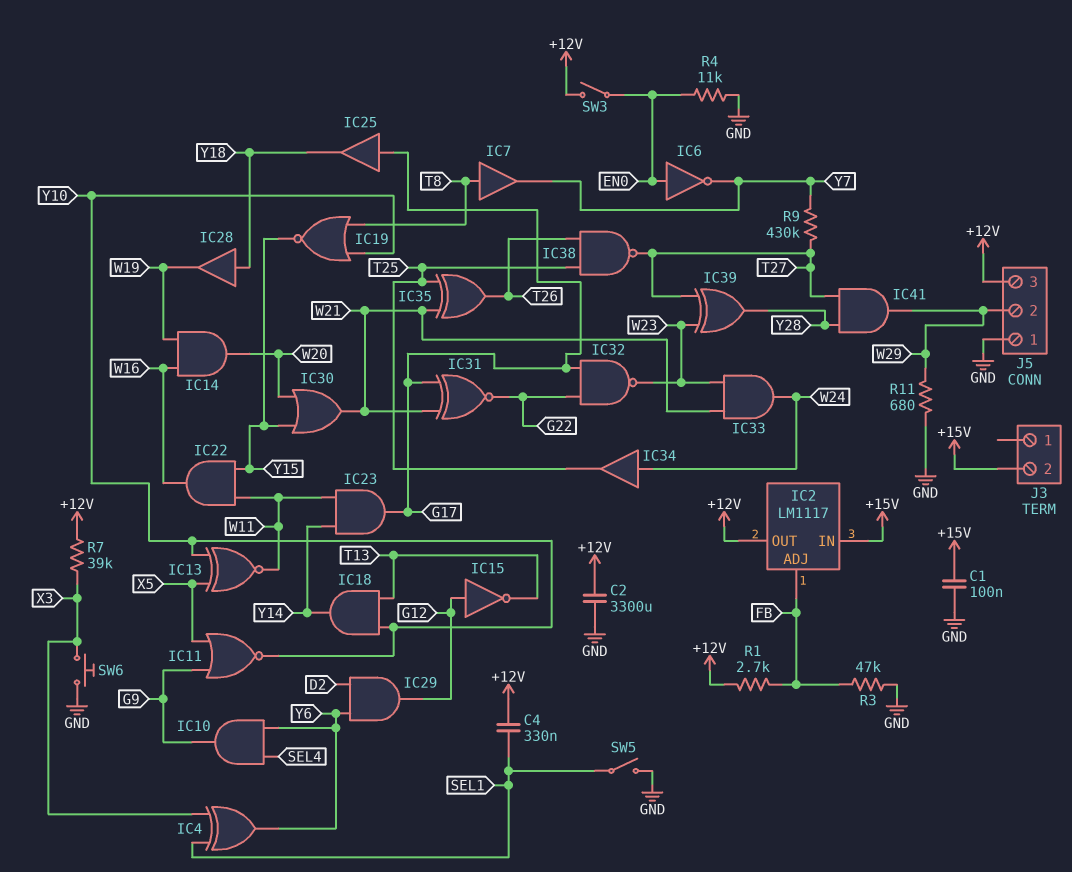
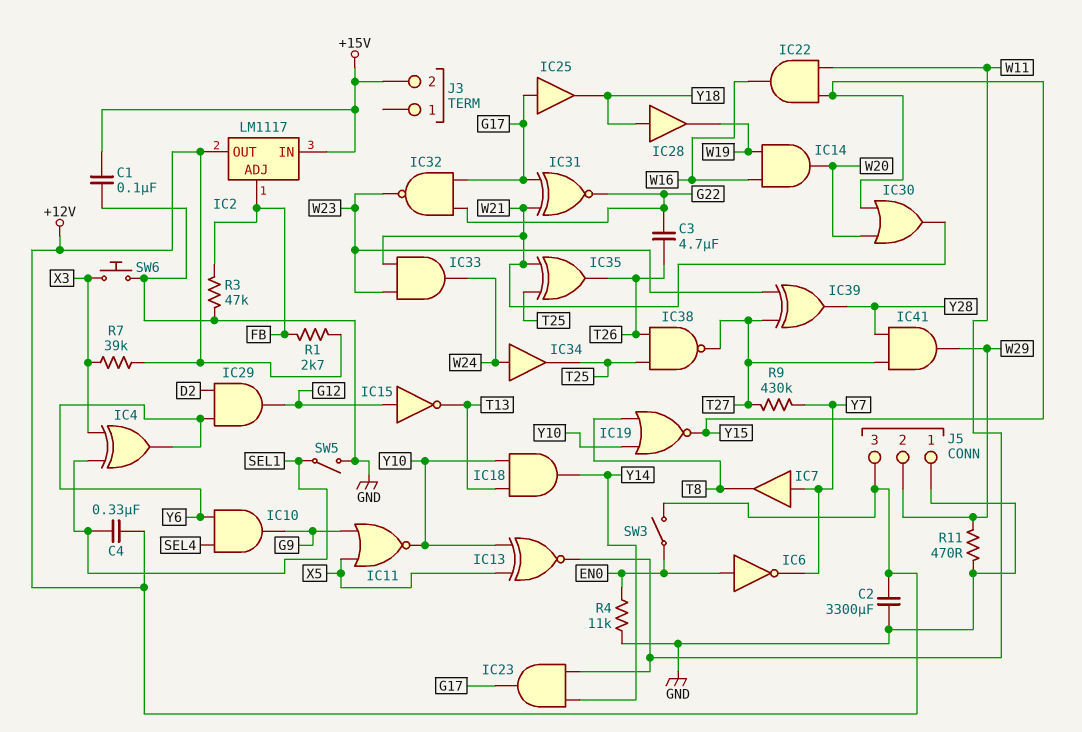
C3: none -> 4.7uF (G22, T26)
IC7: buffer (in T8, out Y7) -> buffer (in Y7, out T8)
R11: 680 (GND, W29) -> 470 (GND, W29)

